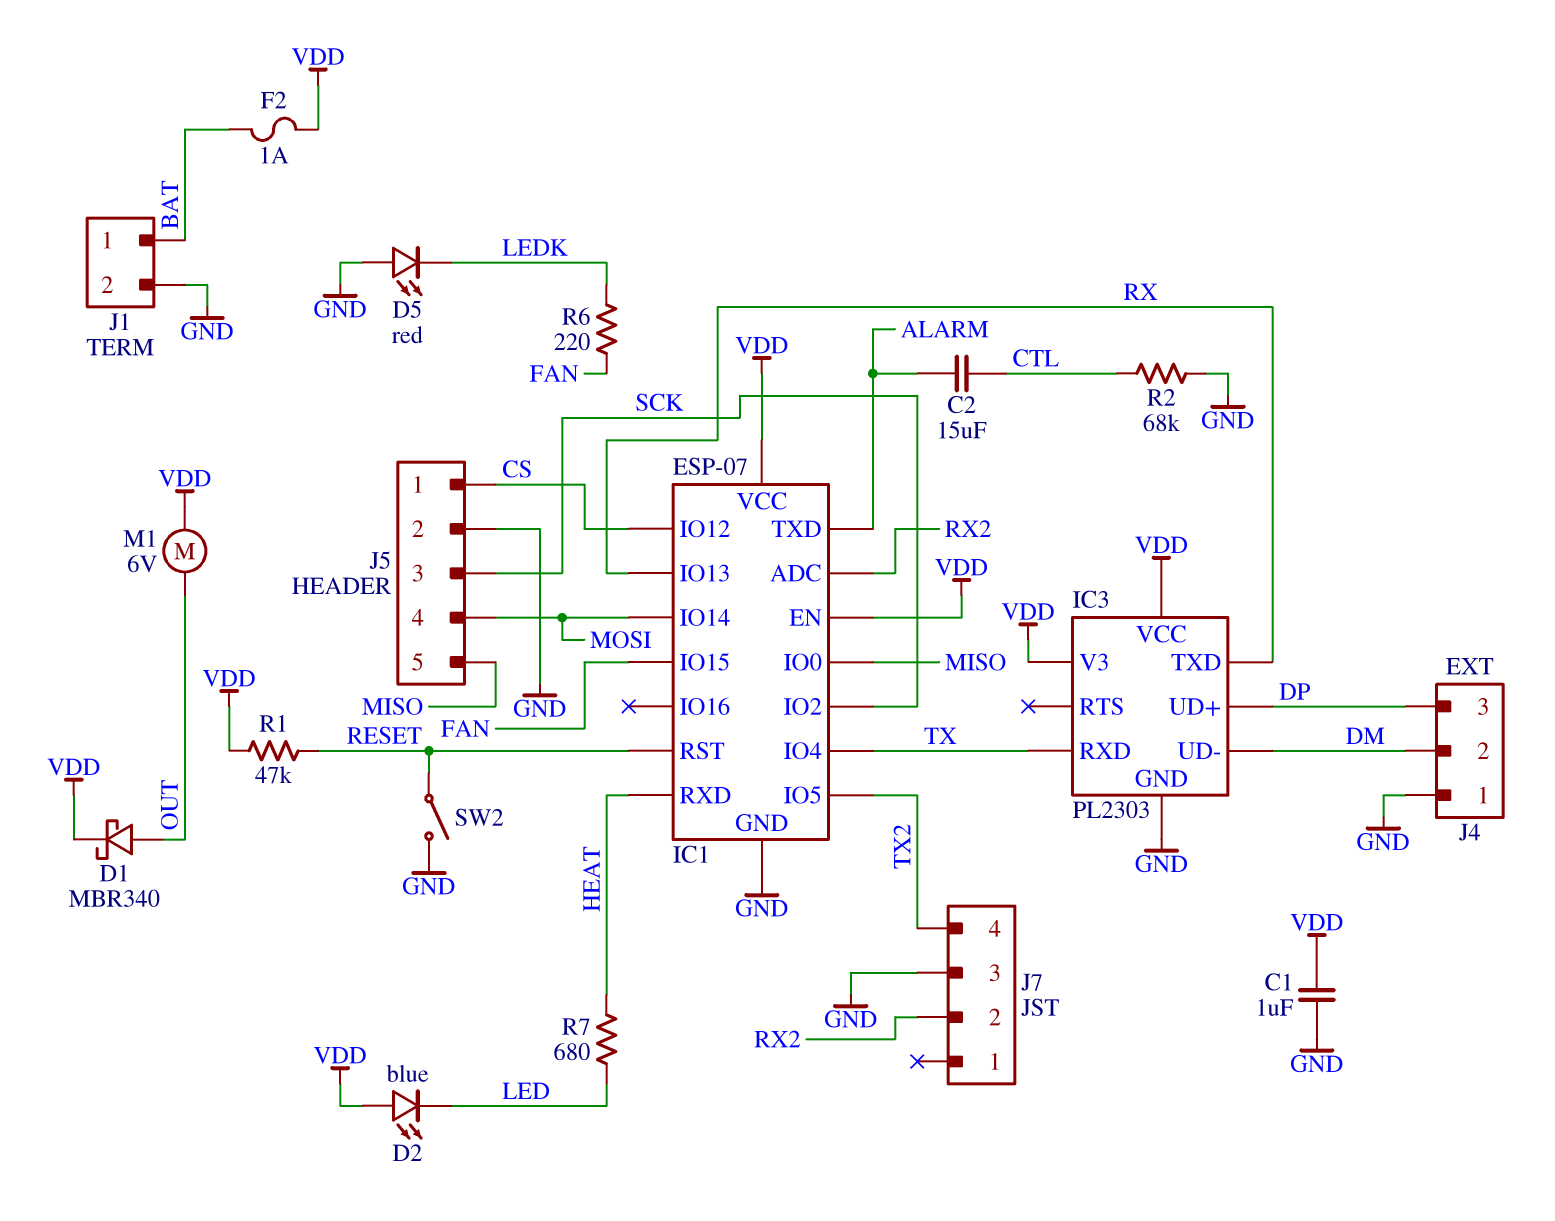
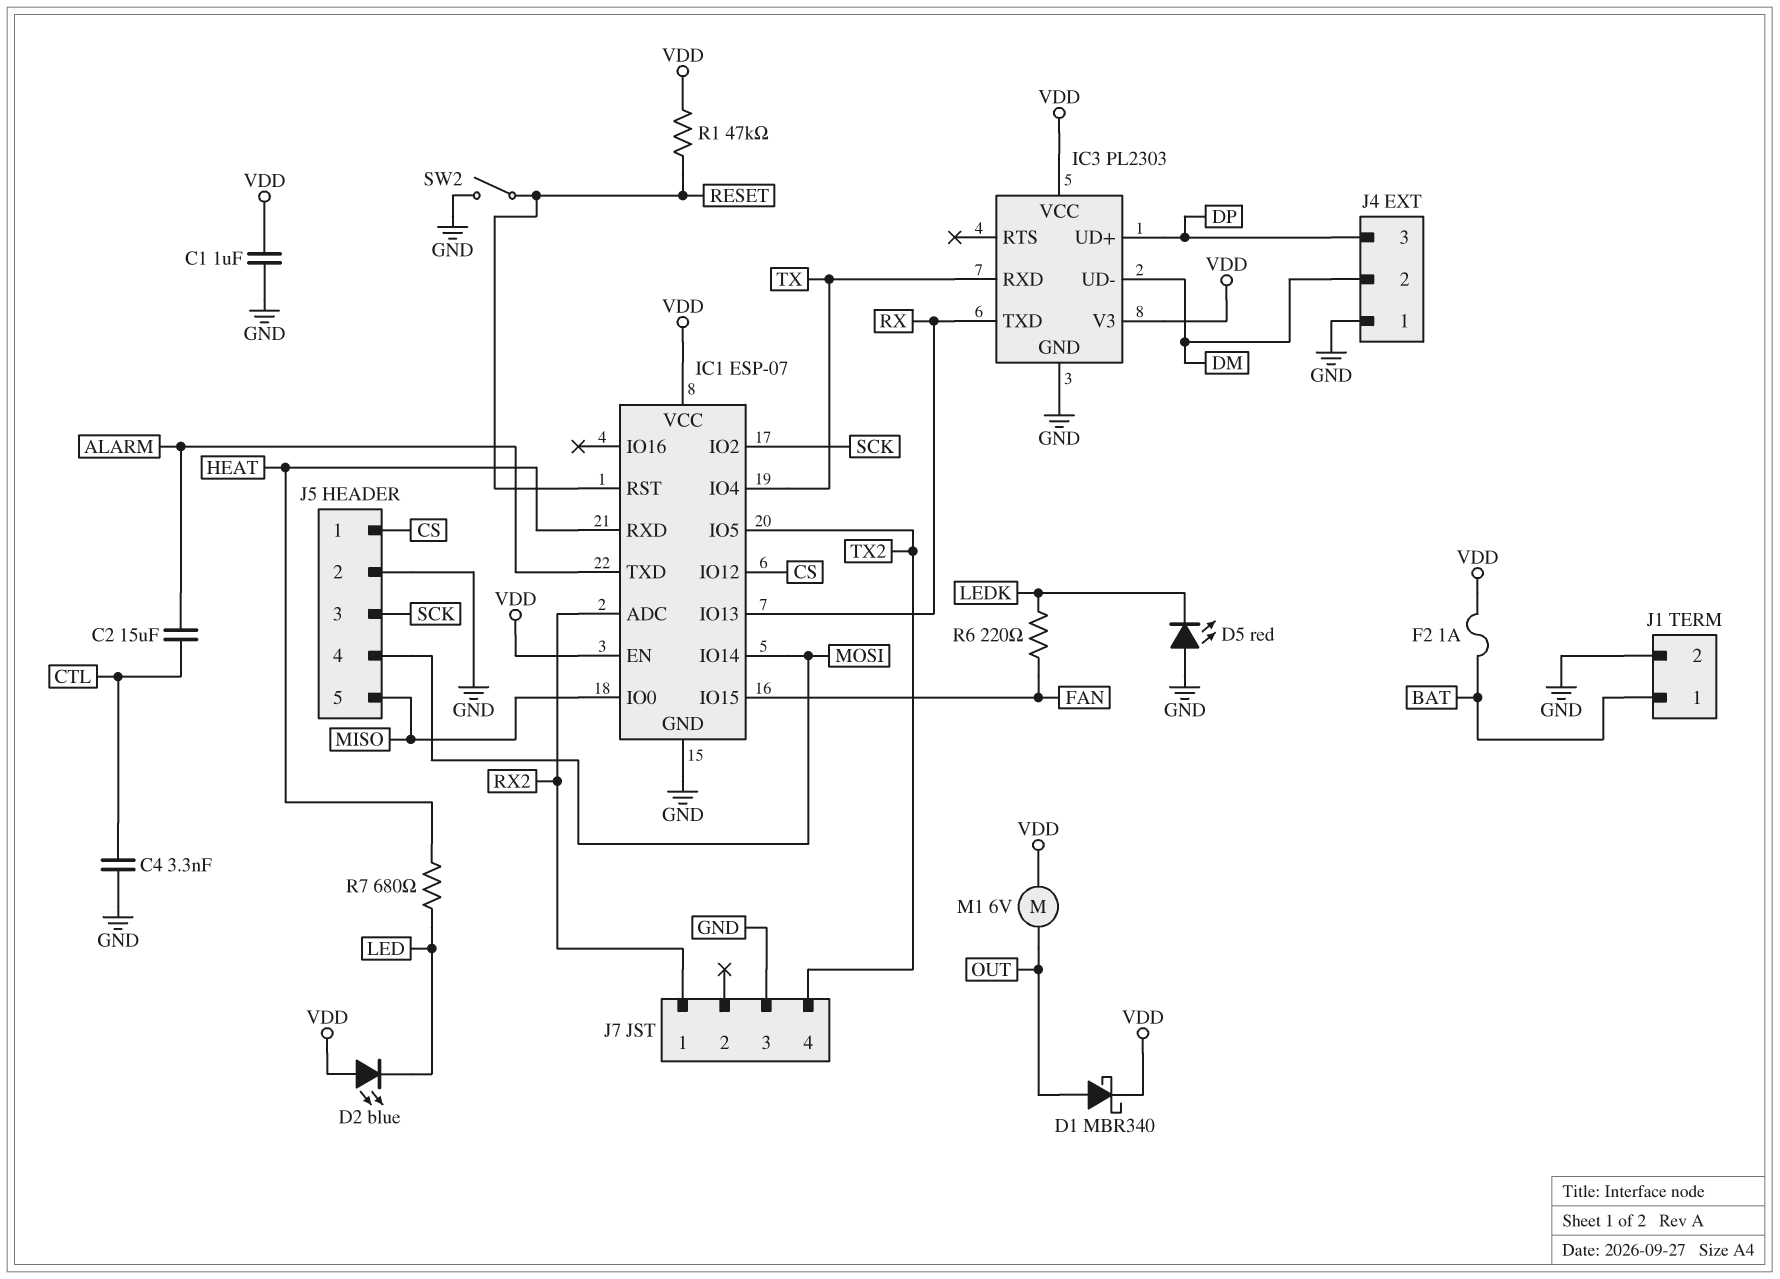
C4: none -> 3.3nF (CTL, GND)
J7 pin 1: none -> RX2
J7 pin 2: RX2 -> none
R2: 68k (CTL, GND) -> none

